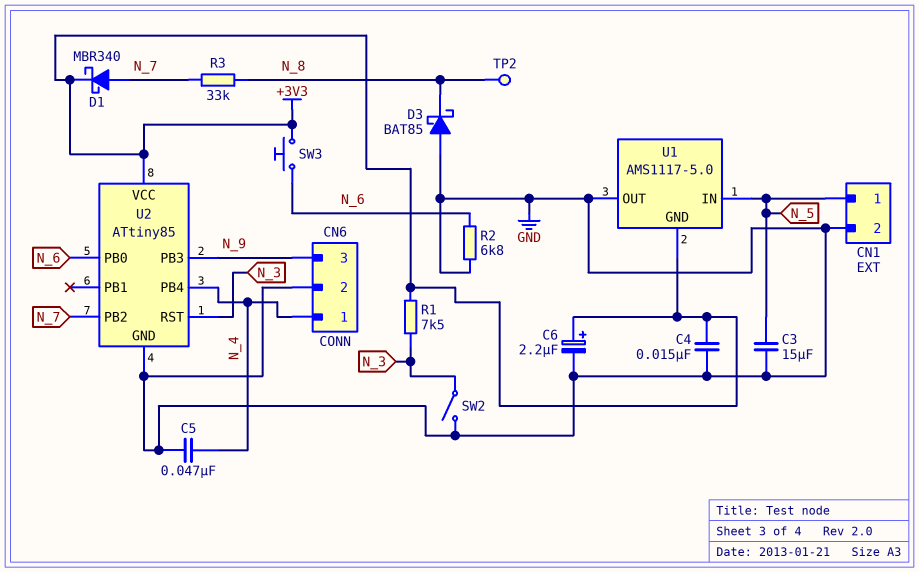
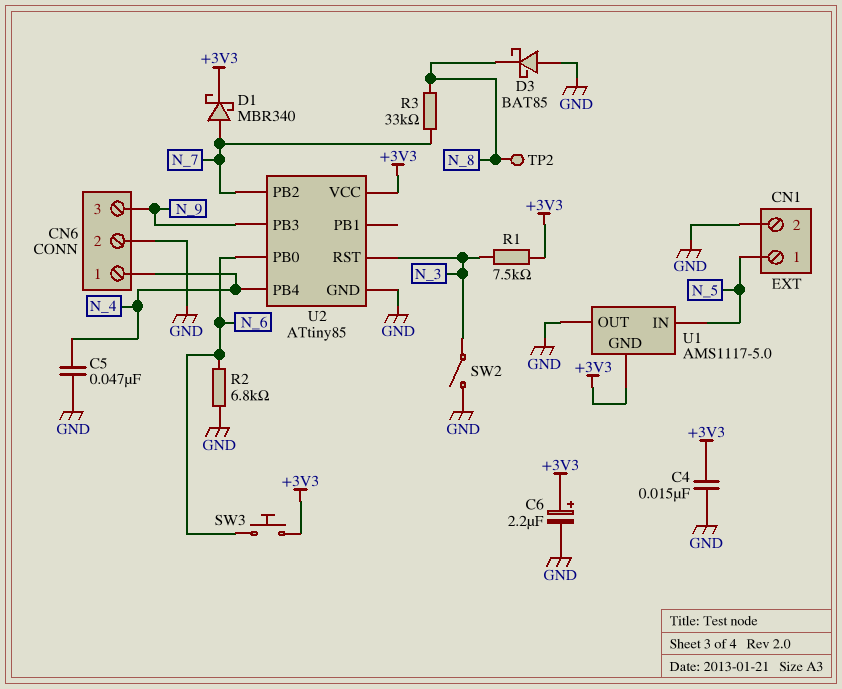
C3: 15uF (GND, N_5) -> none

